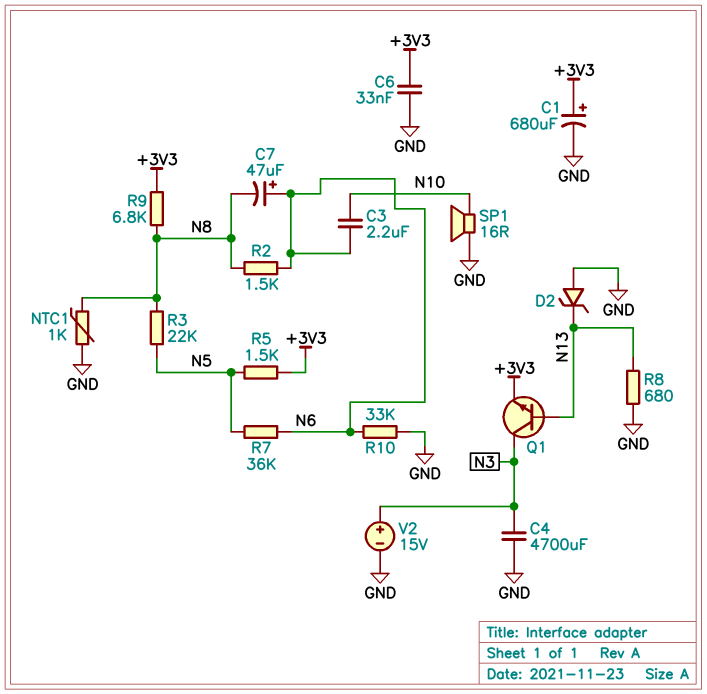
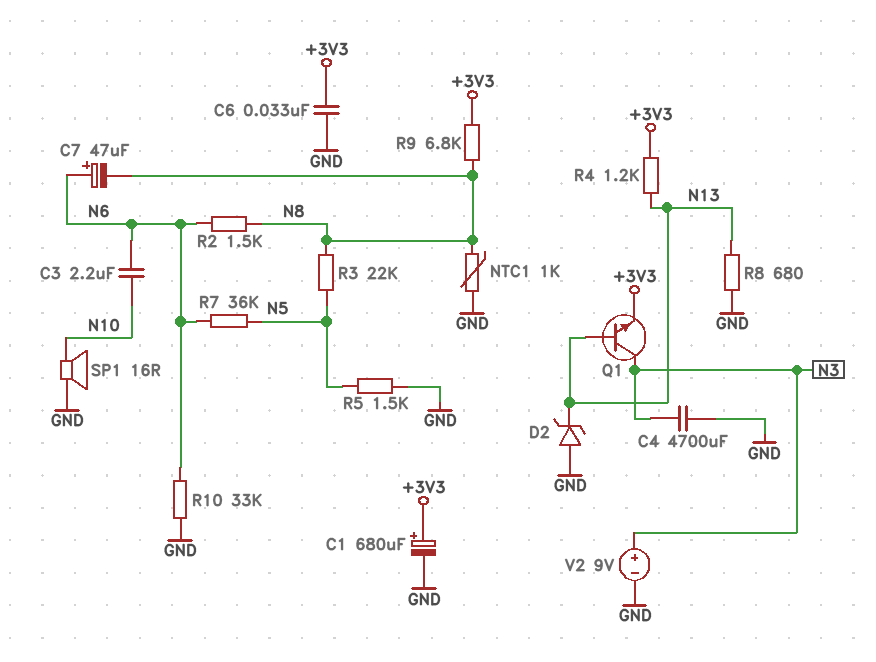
R4: none -> 1.2k (+3V3, N13)
R5: 1.5k (+3V3, N5) -> 1.5k (GND, N5)
V2: 15V (plus N3, minus GND) -> 9V (plus N3, minus GND)

